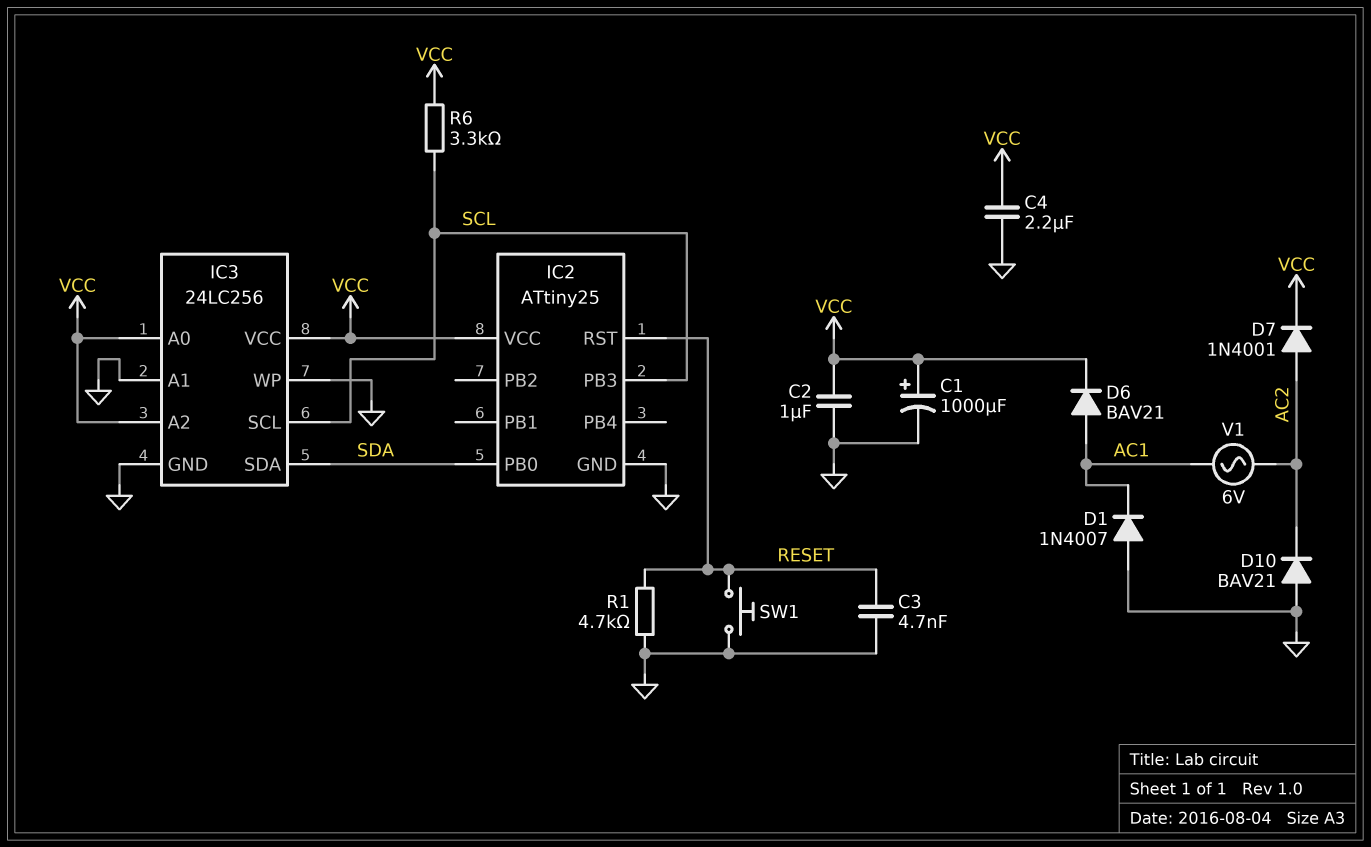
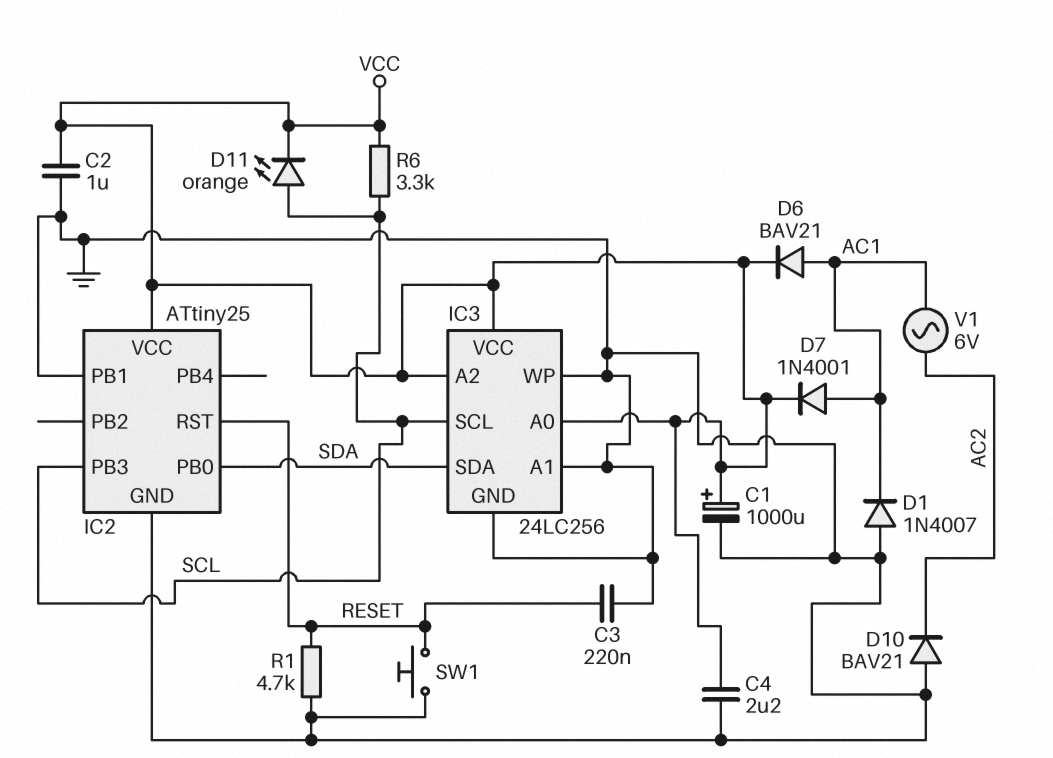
C3: 4.7nF (GND, RESET) -> 220nF (GND, RESET)
D7: diode 1N4001 (A AC2, K VCC) -> diode 1N4001 (A AC1, K VCC)
D11: none -> LED orange (A SCL, K VCC)
IC2 pin PB1: none -> GND

